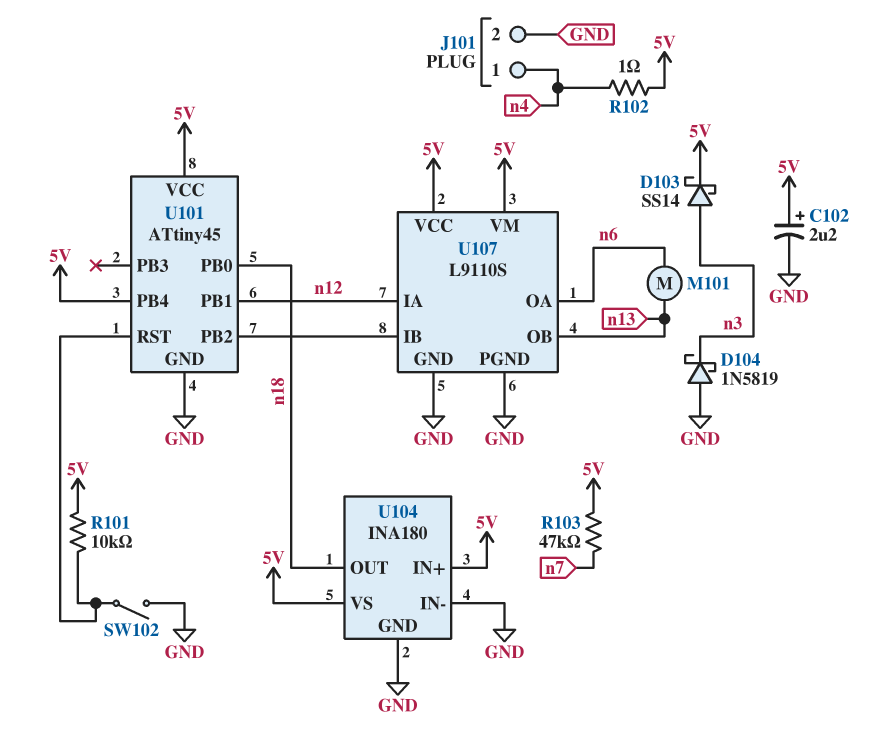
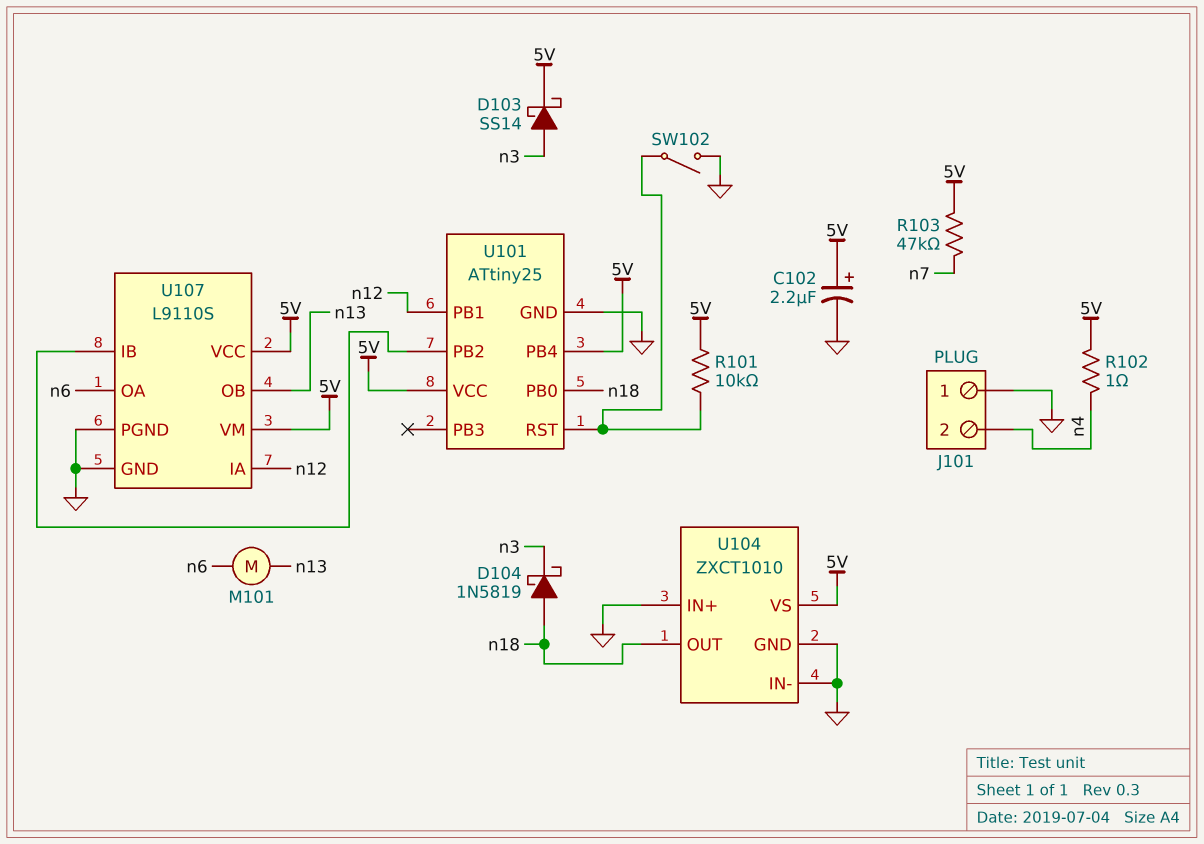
D104: schottky 1N5819 (A GND, K n3) -> schottky 1N5819 (A n18, K n3)
J101 pin 1: n4 -> GND
J101 pin 2: GND -> n4
U101: ATtiny45 -> ATtiny25
U104: INA180 -> ZXCT1010
U104 pin IN+: 5V -> GND

